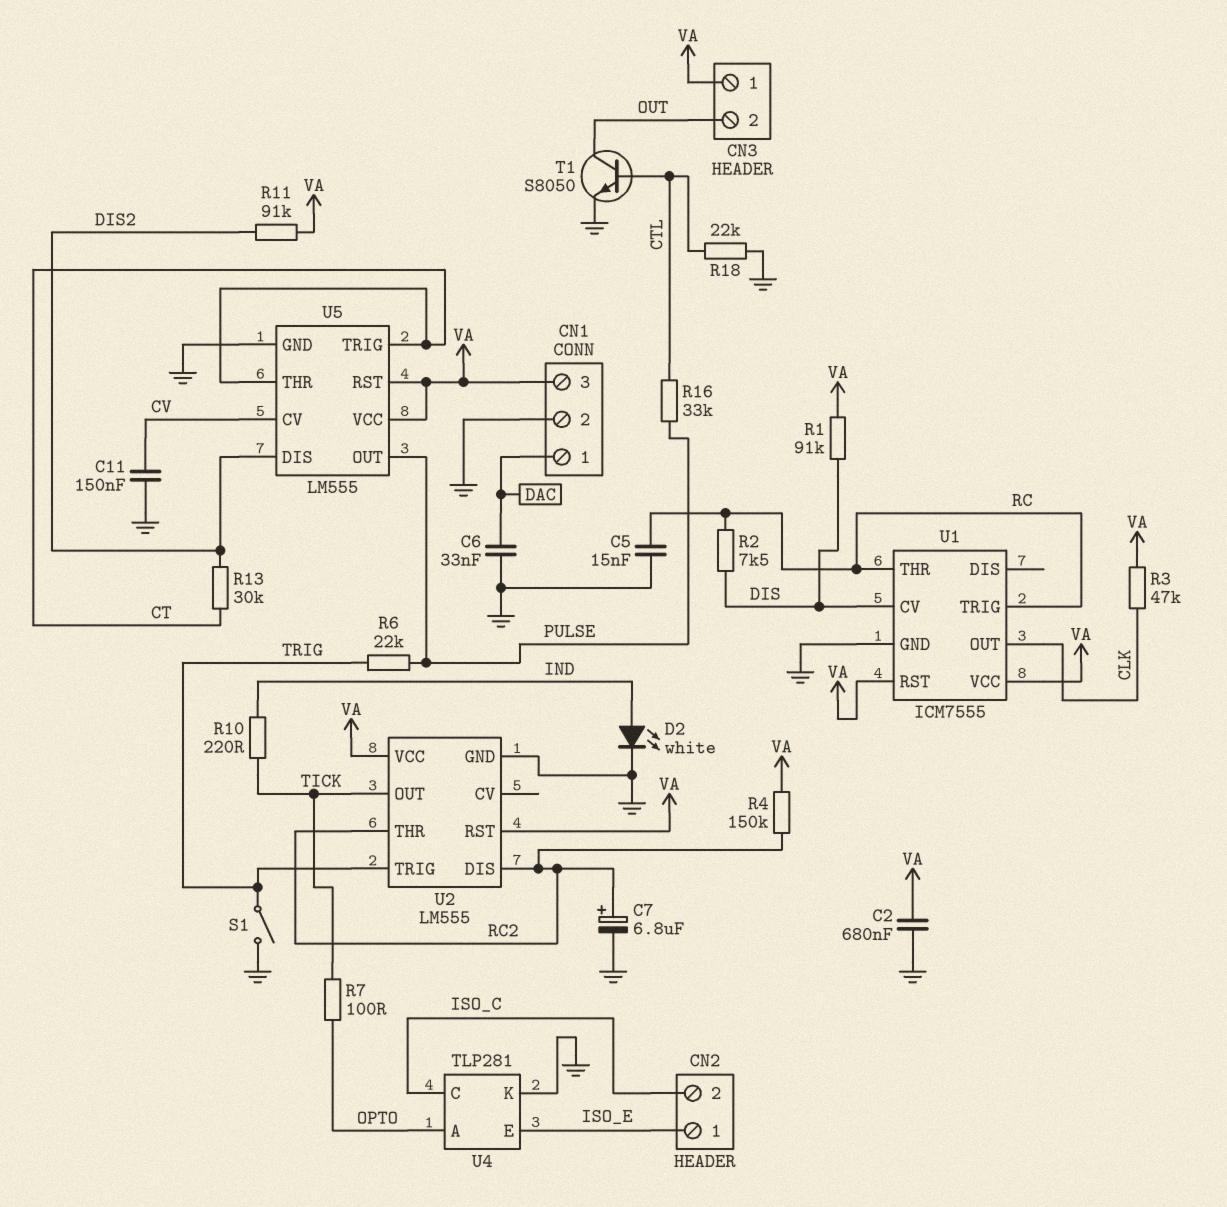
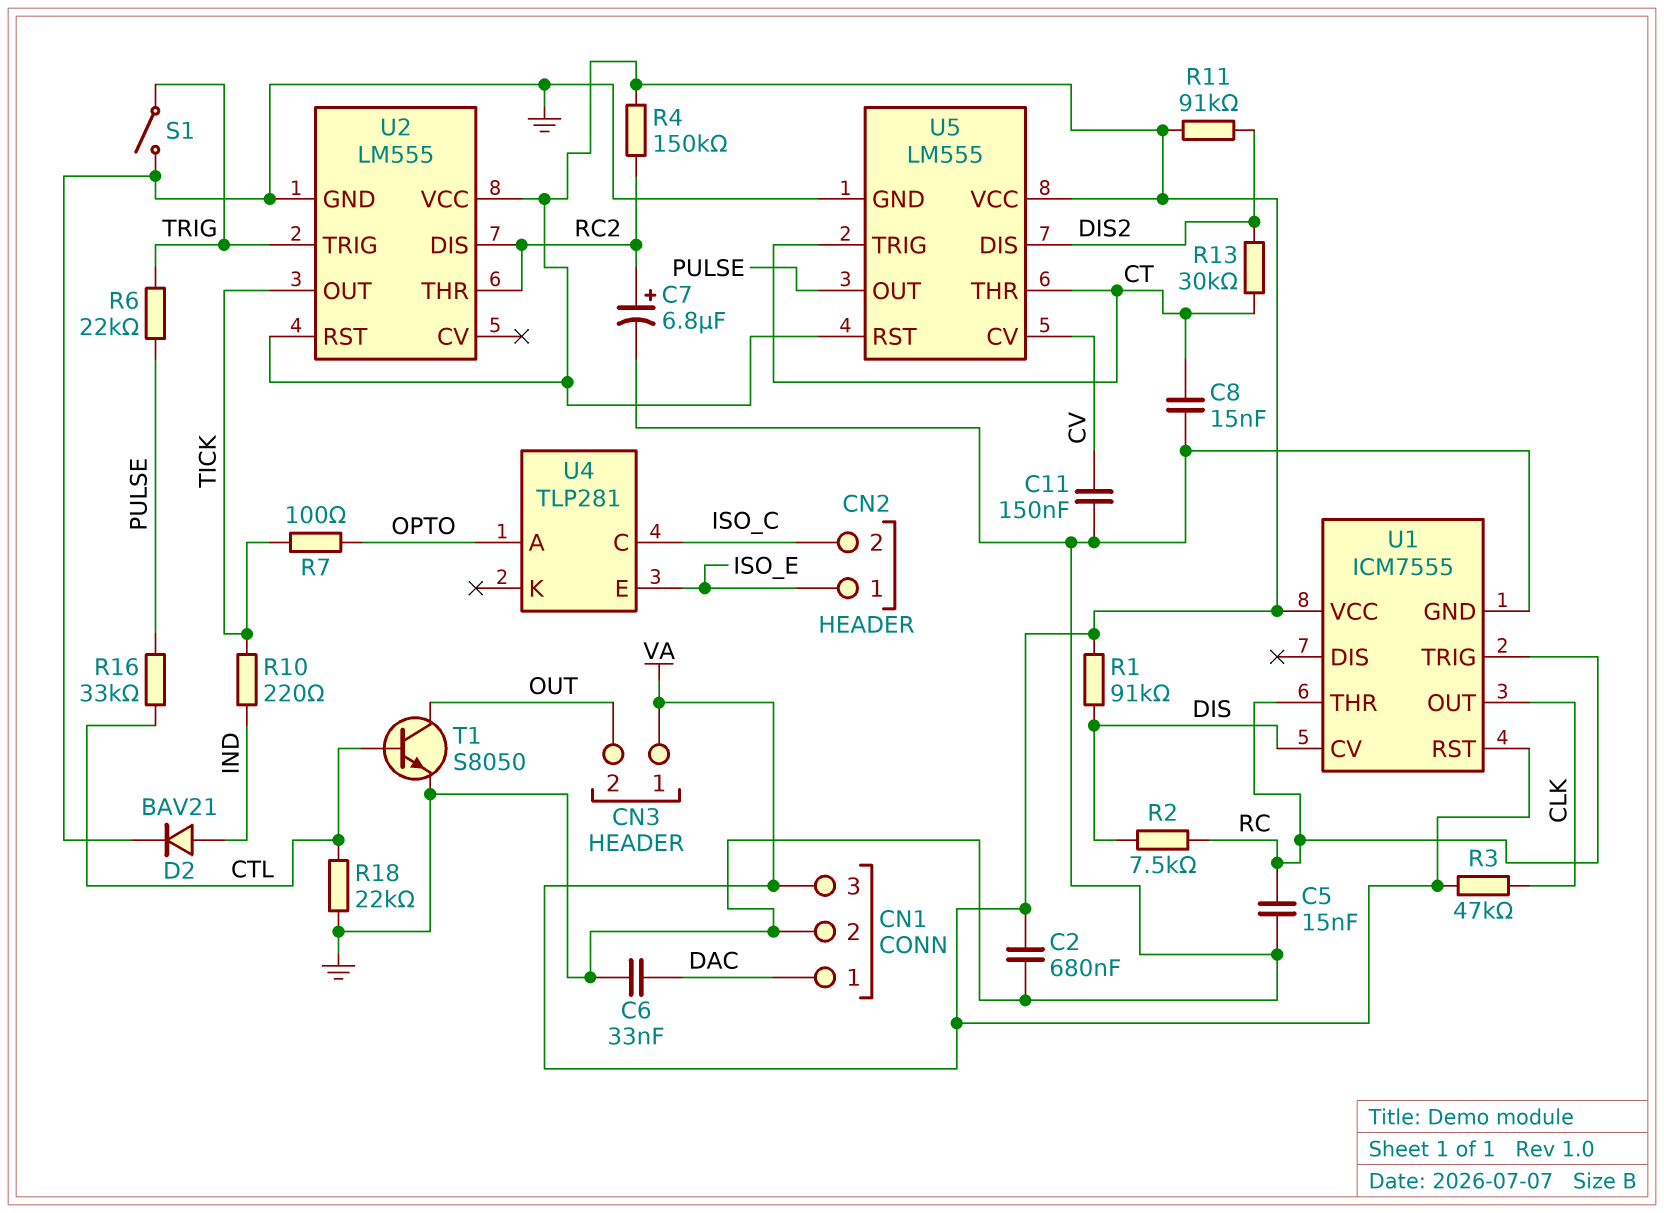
C8: none -> 15nF (CT, GND)
D2: LED white (A IND, K GND) -> diode BAV21 (A IND, K GND)
U4 pin K: GND -> none

